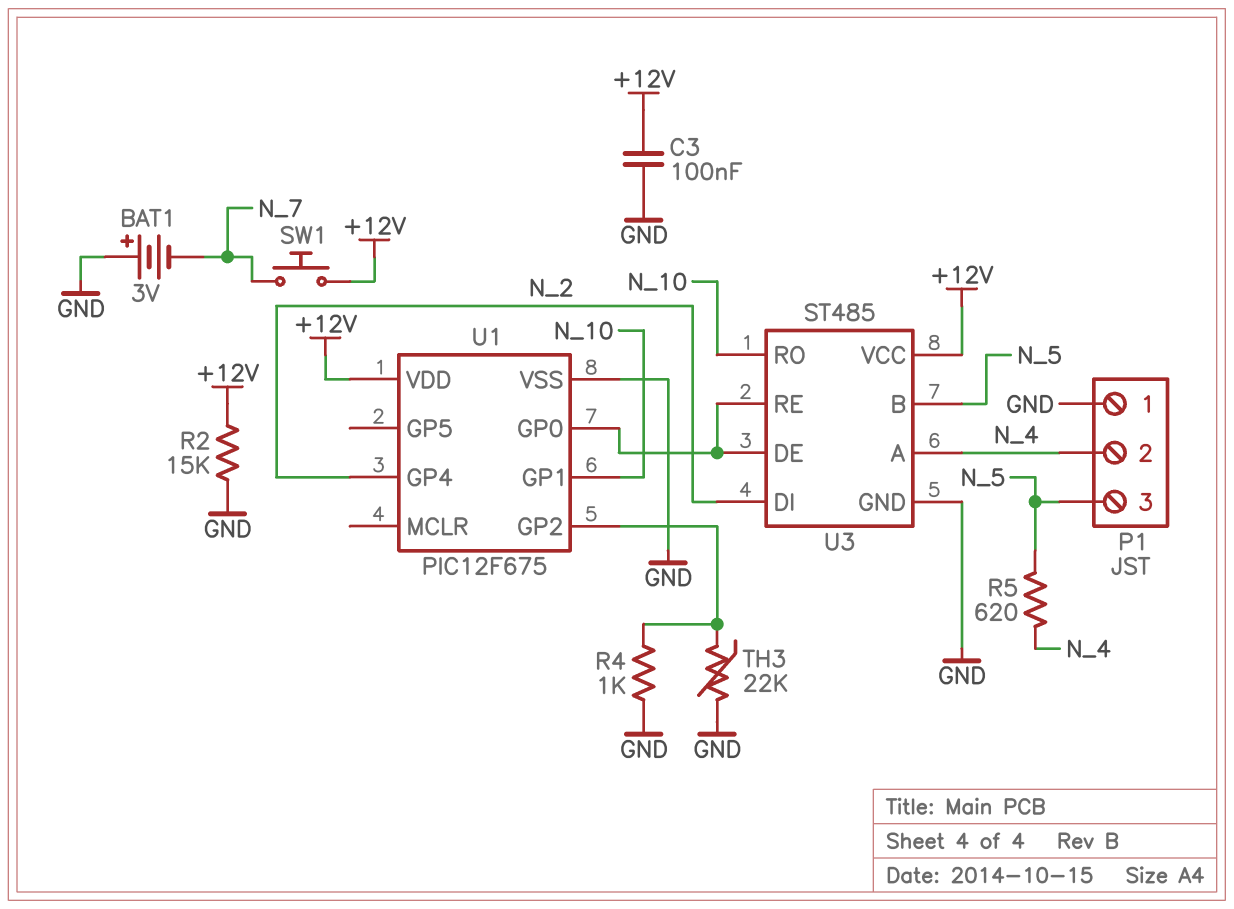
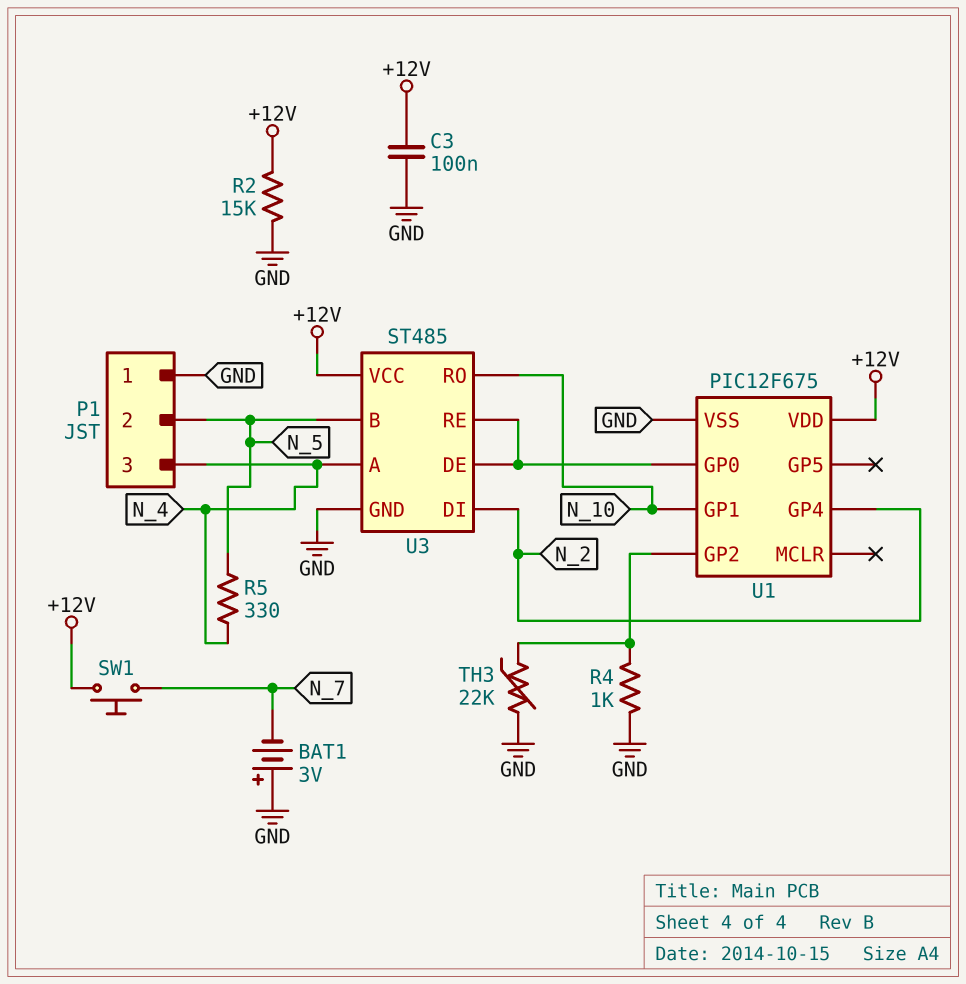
P1 pin 2: N_4 -> N_5
P1 pin 3: N_5 -> N_4
R5: 620 (N_4, N_5) -> 330 (N_4, N_5)

